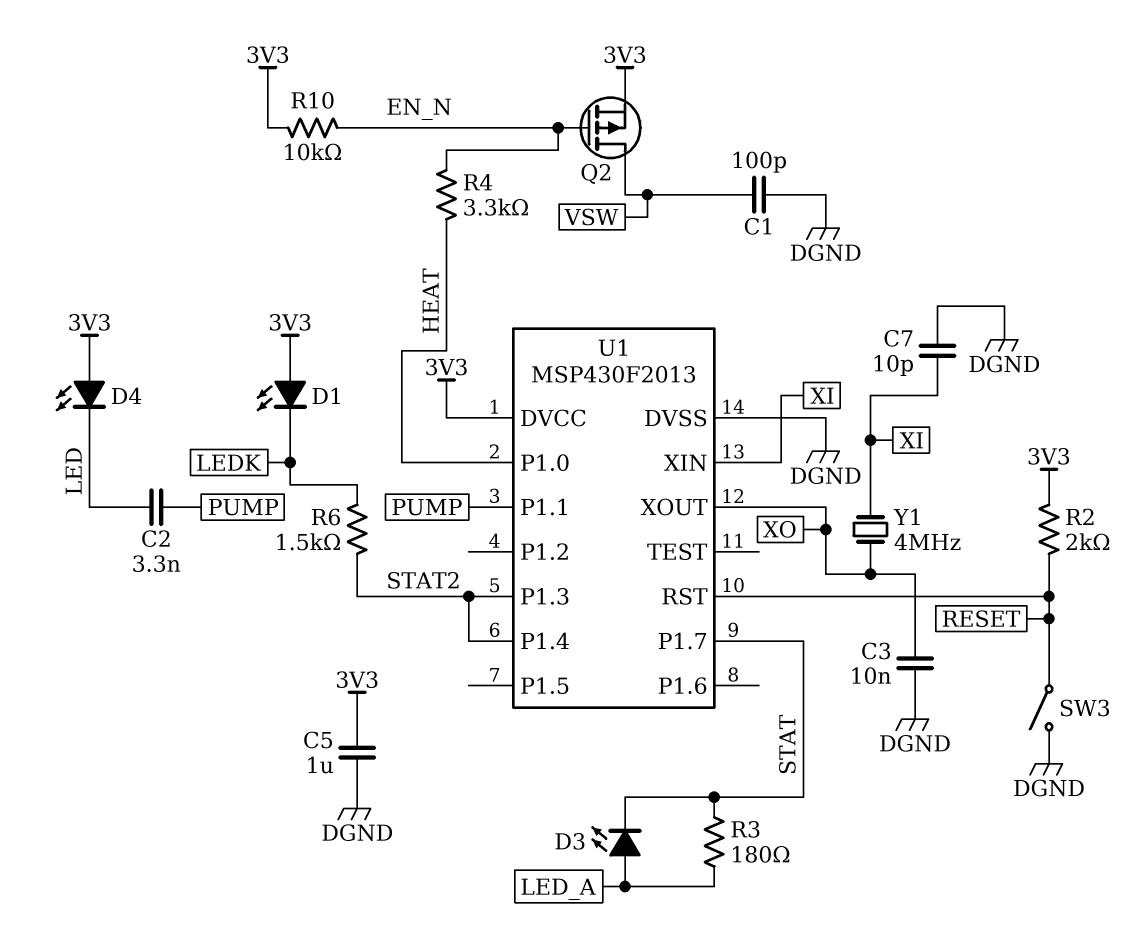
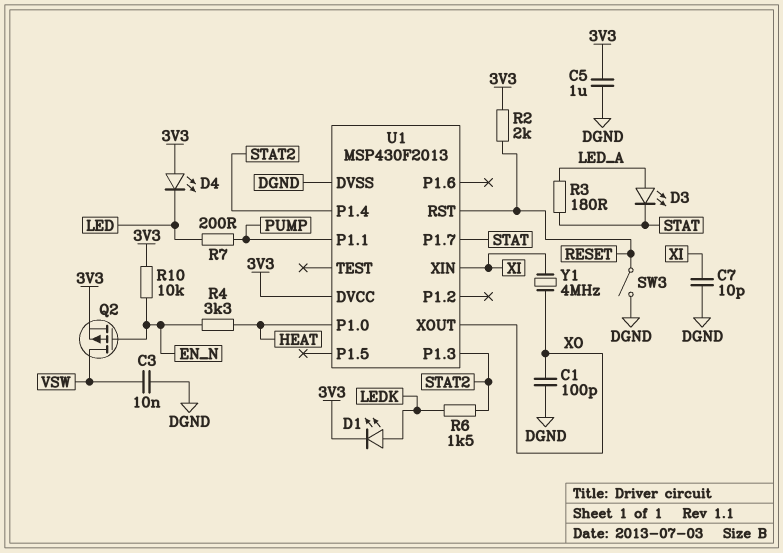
C1: 100pF (DGND, VSW) -> 100pF (DGND, XO)
C2: 3.3nF (LED, PUMP) -> none
C3: 10nF (DGND, XO) -> 10nF (DGND, VSW)
D1: LED (A 3V3, K LEDK) -> LED (A LEDK, K 3V3)
R7: none -> 200 (LED, PUMP)

